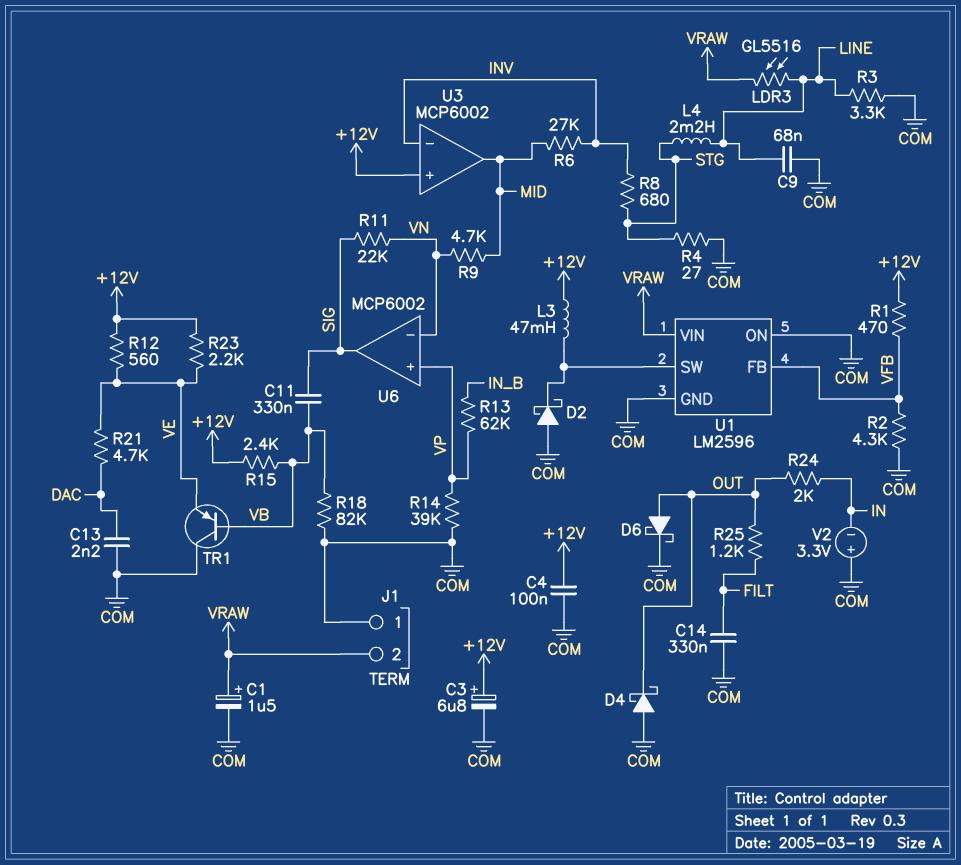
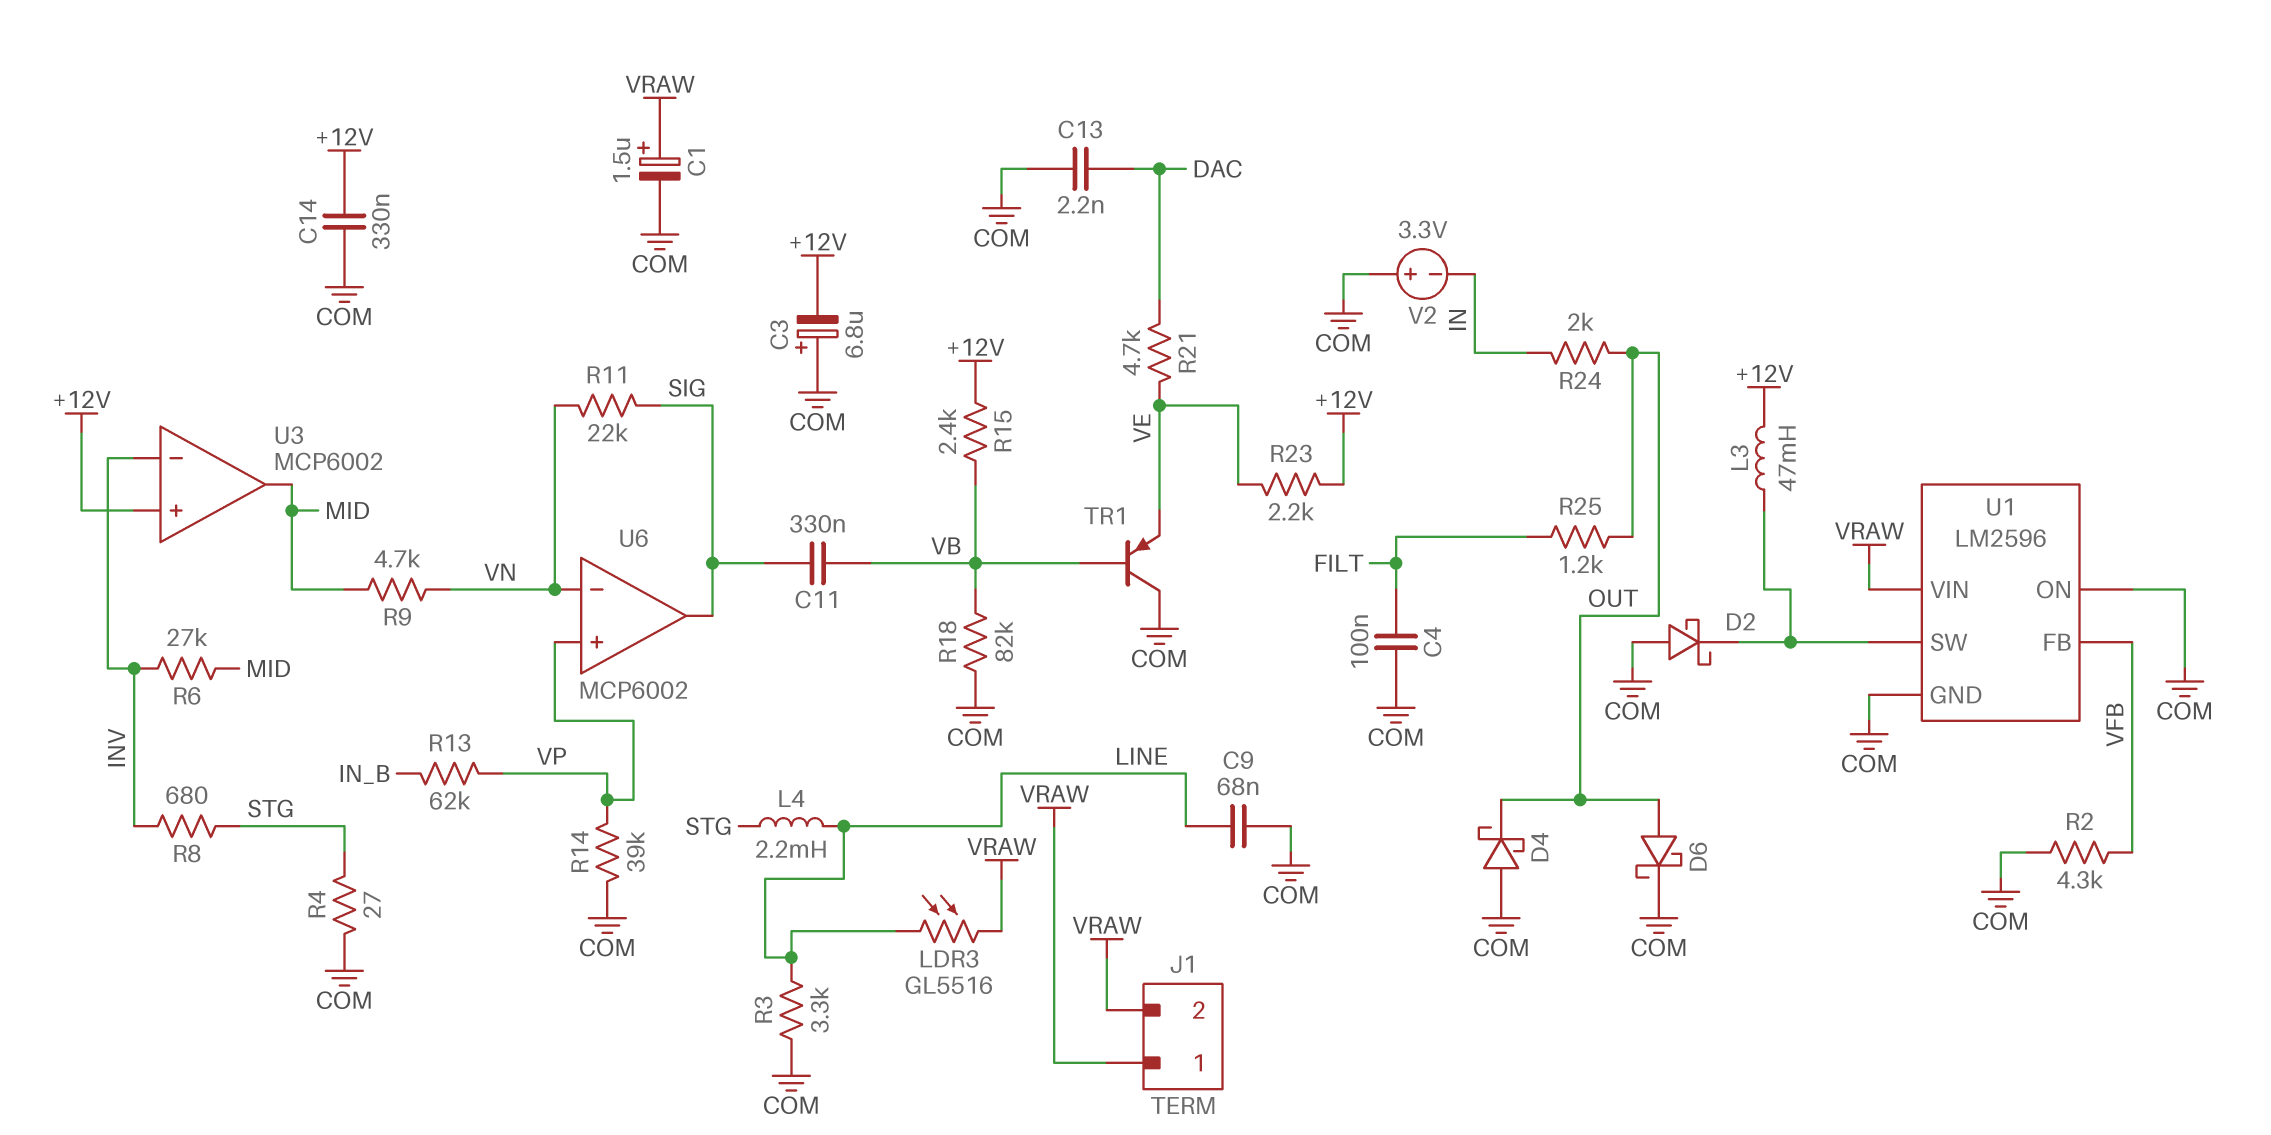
C3: 6.8uF (plus +12V, minus COM) -> 6.8uF (plus COM, minus +12V)
C4: 100nF (+12V, COM) -> 100nF (COM, FILT)
C14: 330nF (COM, FILT) -> 330nF (+12V, COM)
J1 pin 1: COM -> VRAW
R1: 470 (+12V, VFB) -> none
R12: 560 (+12V, VE) -> none

